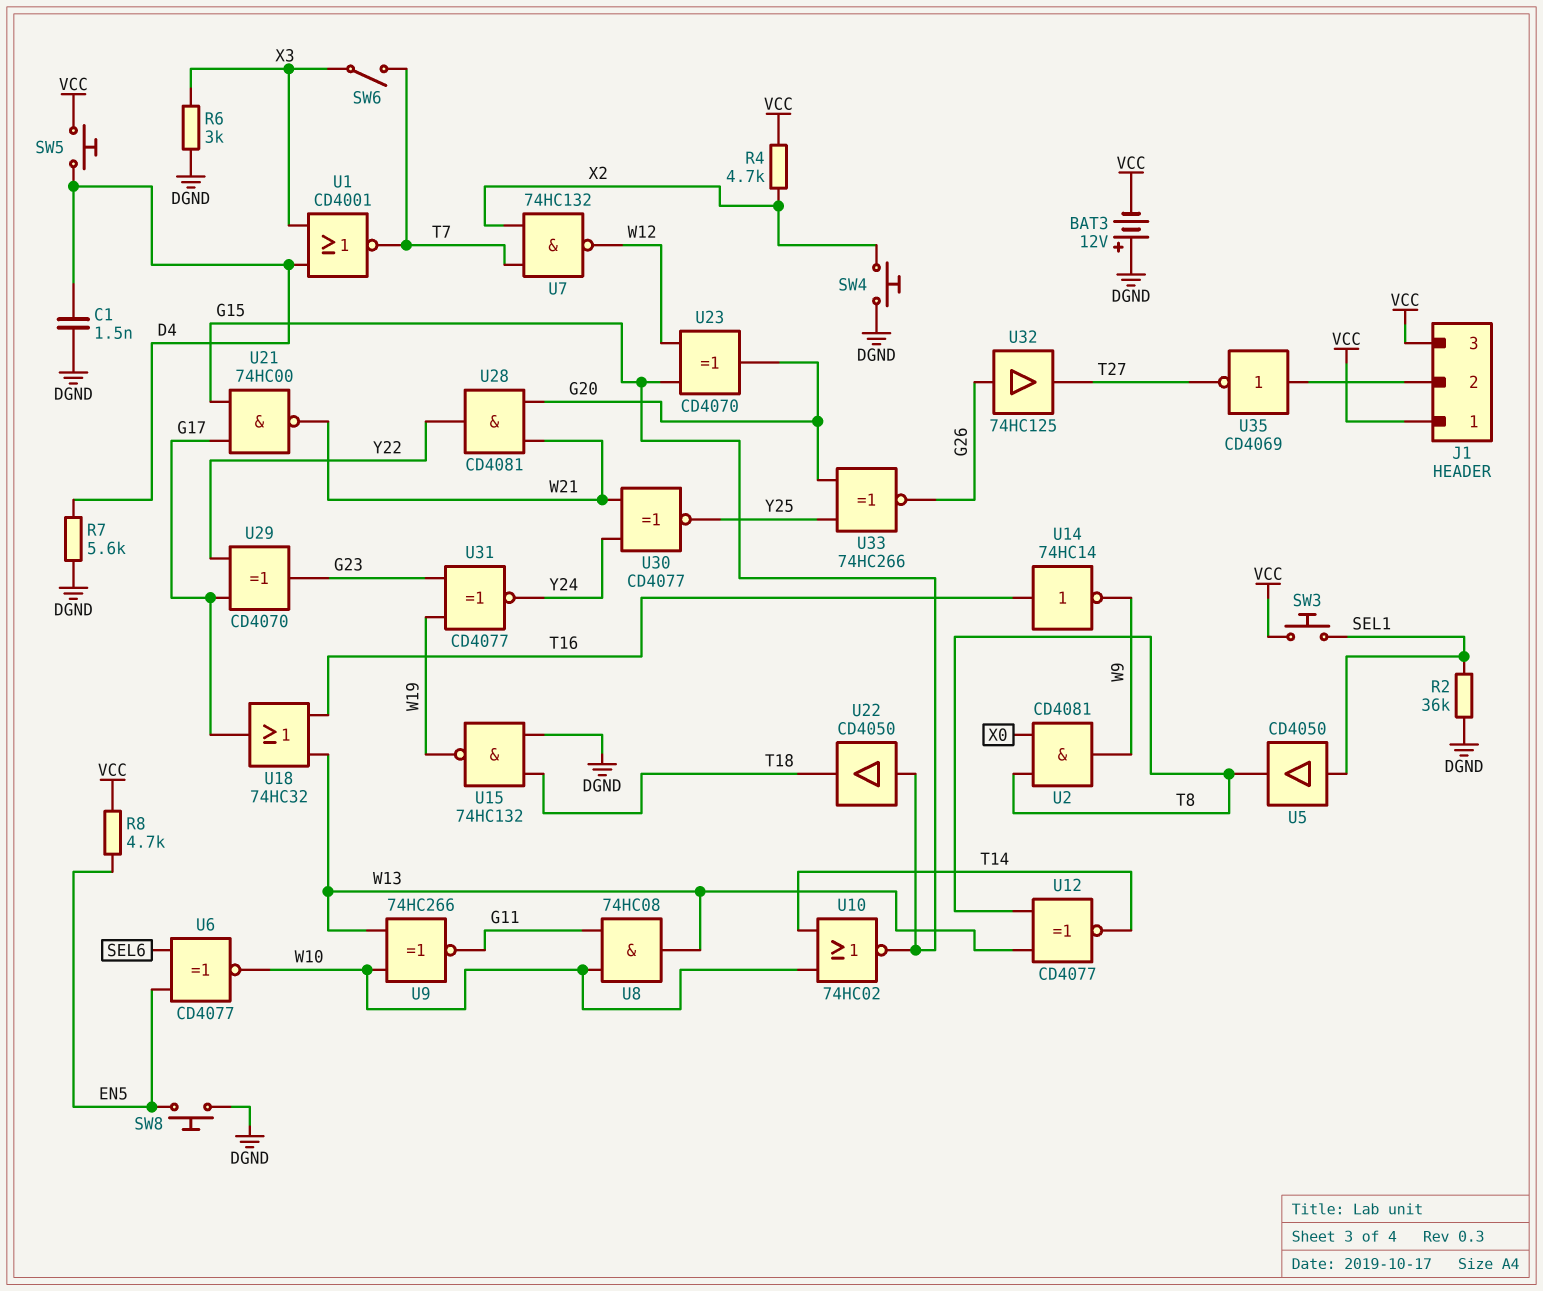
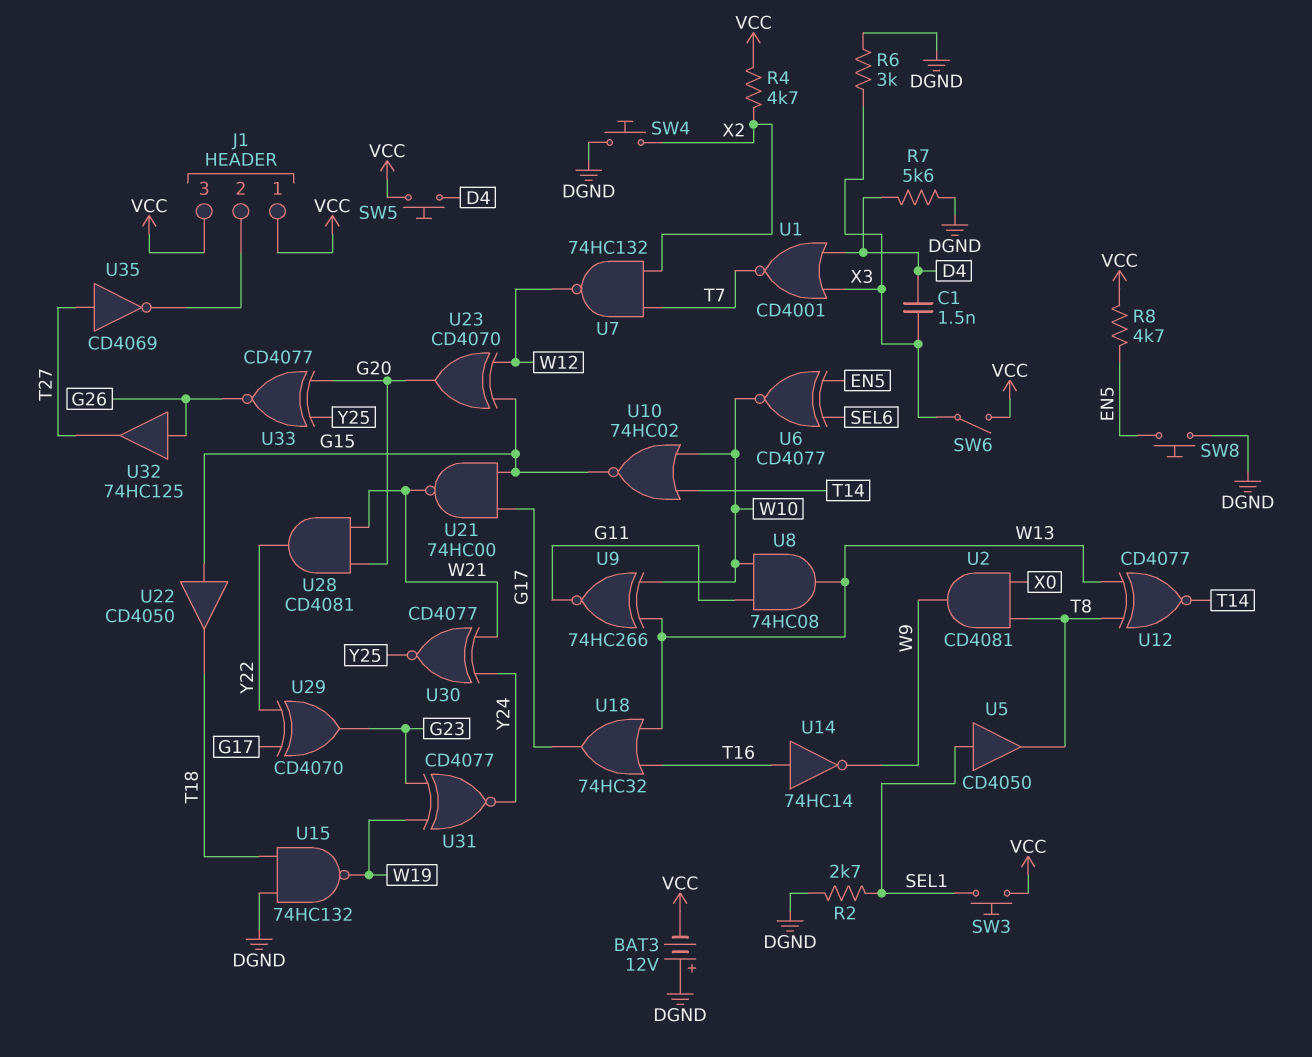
C1: 1.5nF (D4, DGND) -> 1.5nF (D4, X3)
R2: 36k (DGND, SEL1) -> 2.7k (DGND, SEL1)
SW6: switch (T7, X3) -> switch (VCC, X3)
U33: XNOR 74HC266 (in G20, in Y25, out G26) -> XNOR CD4077 (in G20, in Y25, out G26)
U35: NOT CD4069 (in J1/2, out T27) -> NOT CD4069 (in T27, out J1/2)

